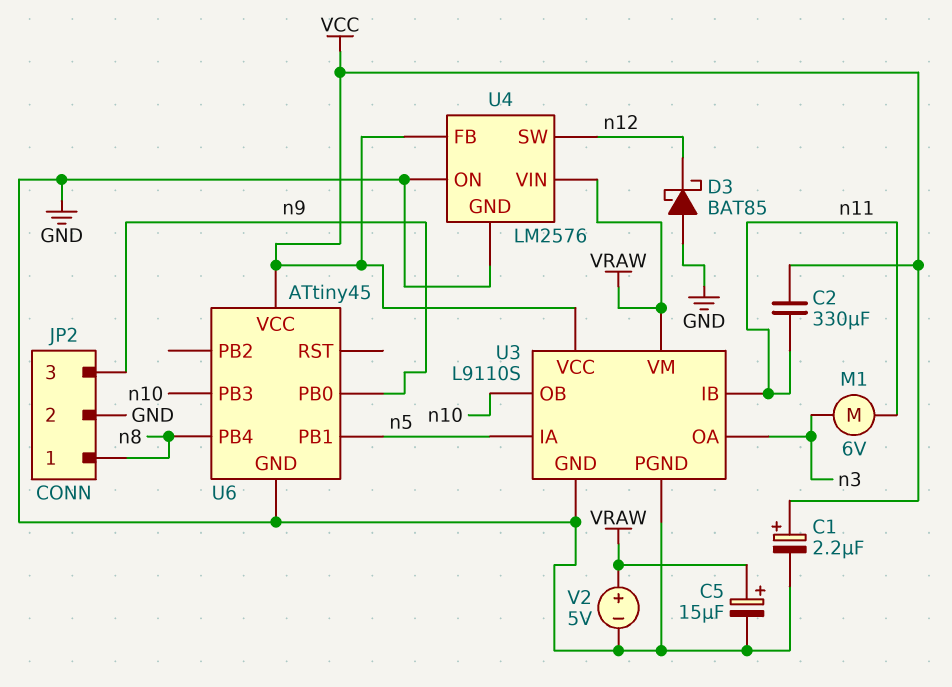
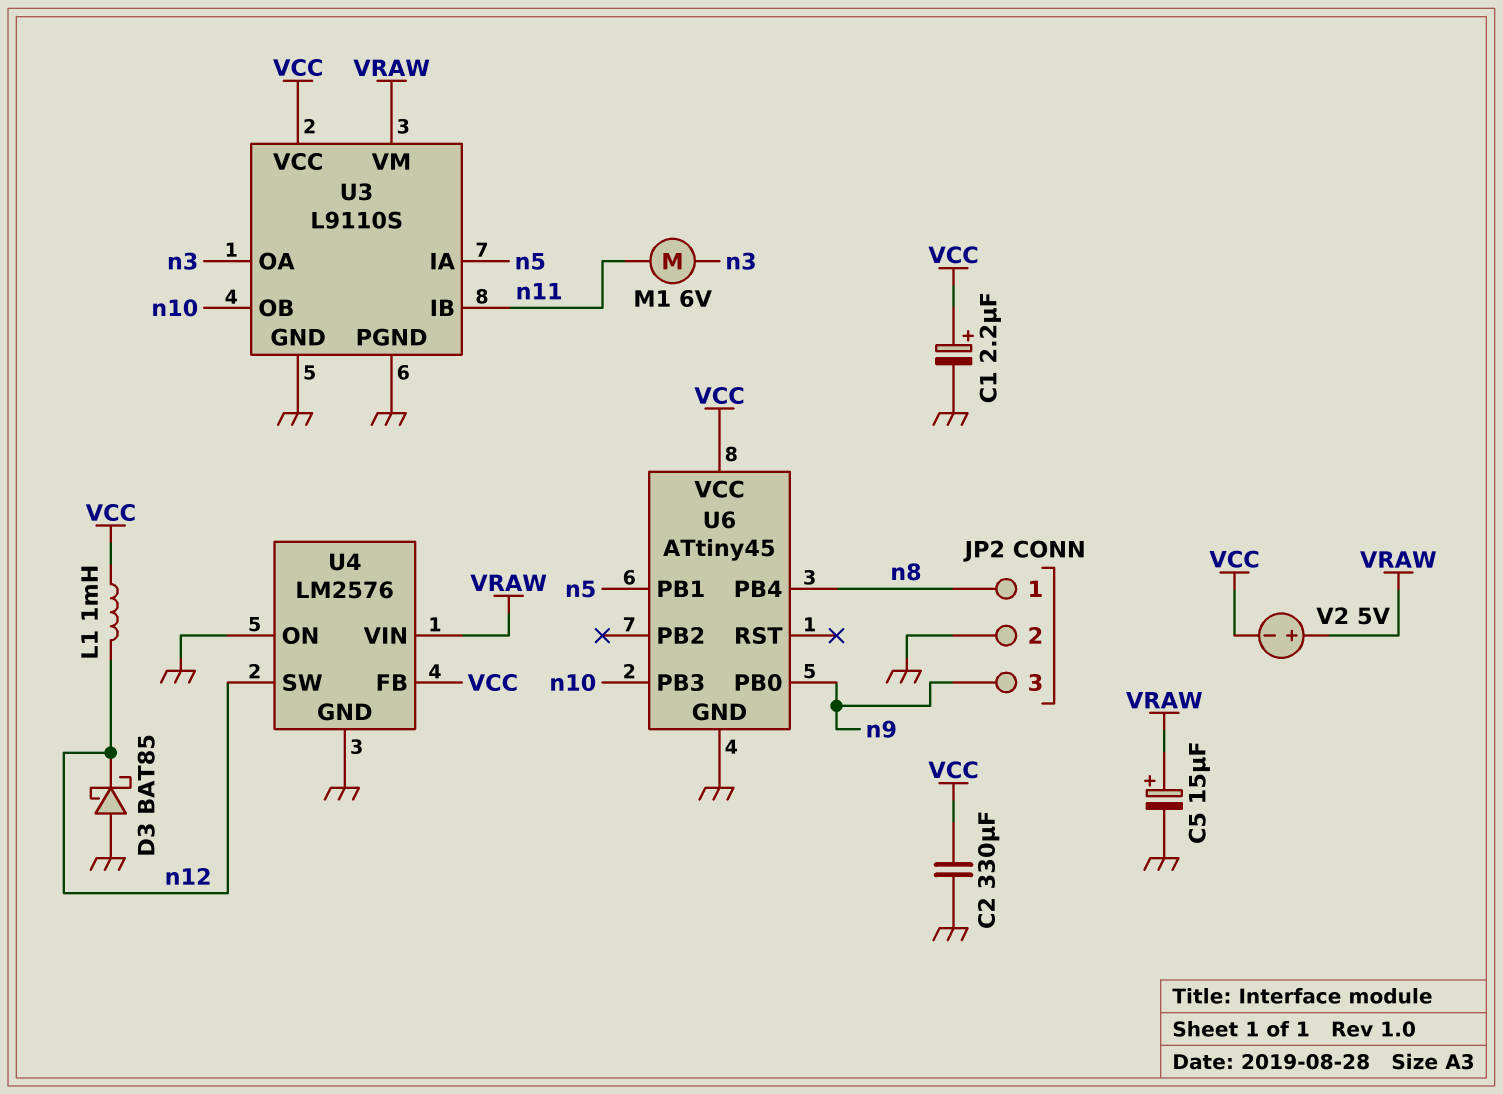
C2: 330uF (VCC, n11) -> 330uF (GND, VCC)
L1: none -> 1mH (VCC, n12)
V2: 5V (plus VRAW, minus GND) -> 5V (plus VRAW, minus VCC)

